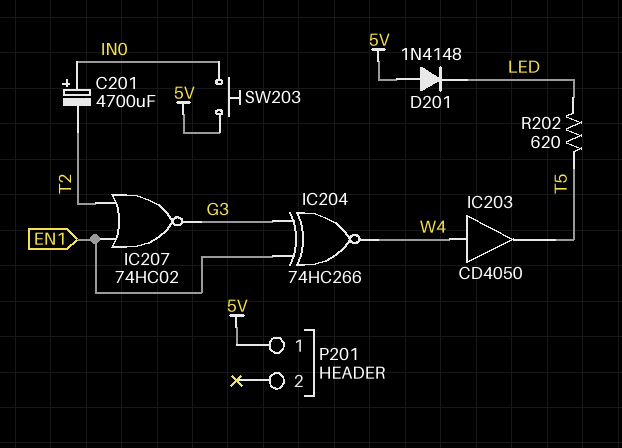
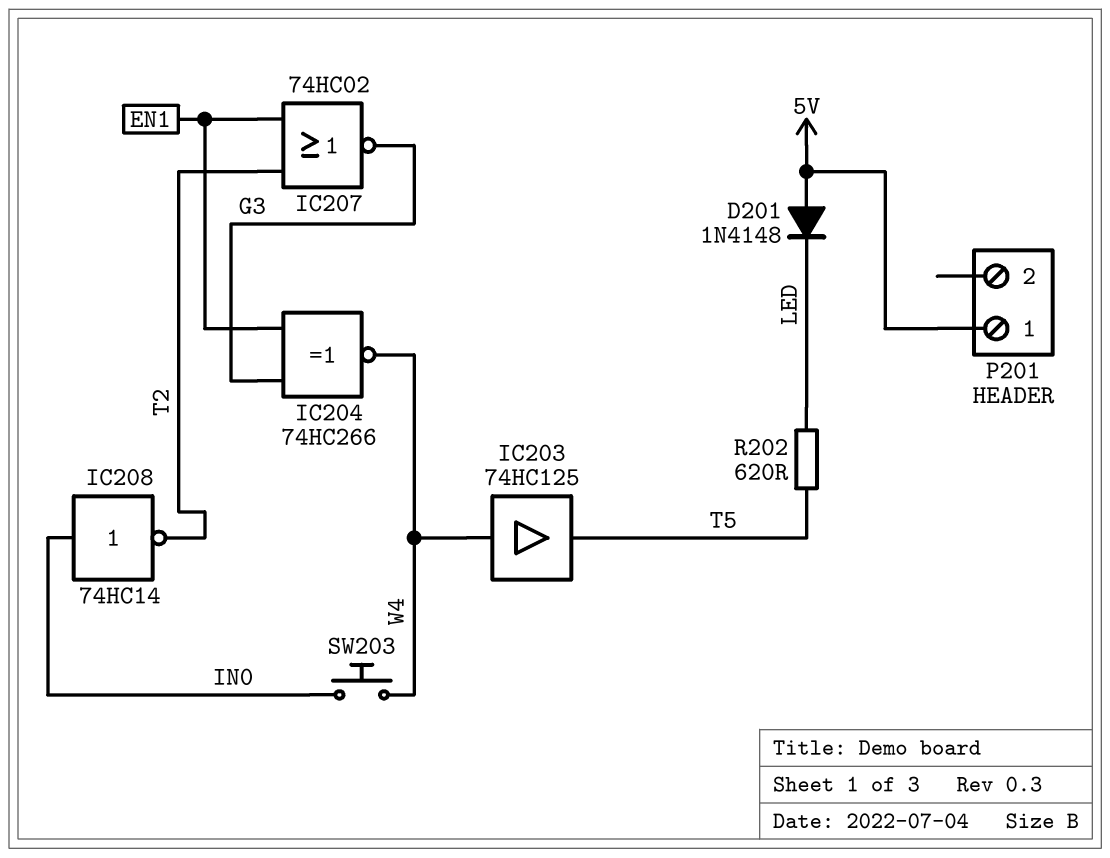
C201: 4700uF (plus IN0, minus T2) -> none
IC203: buffer CD4050 (in W4, out T5) -> buffer 74HC125 (in W4, out T5)
IC208: none -> NOT 74HC14 (in IN0, out T2)
SW203: button (5V, IN0) -> button (IN0, W4)

